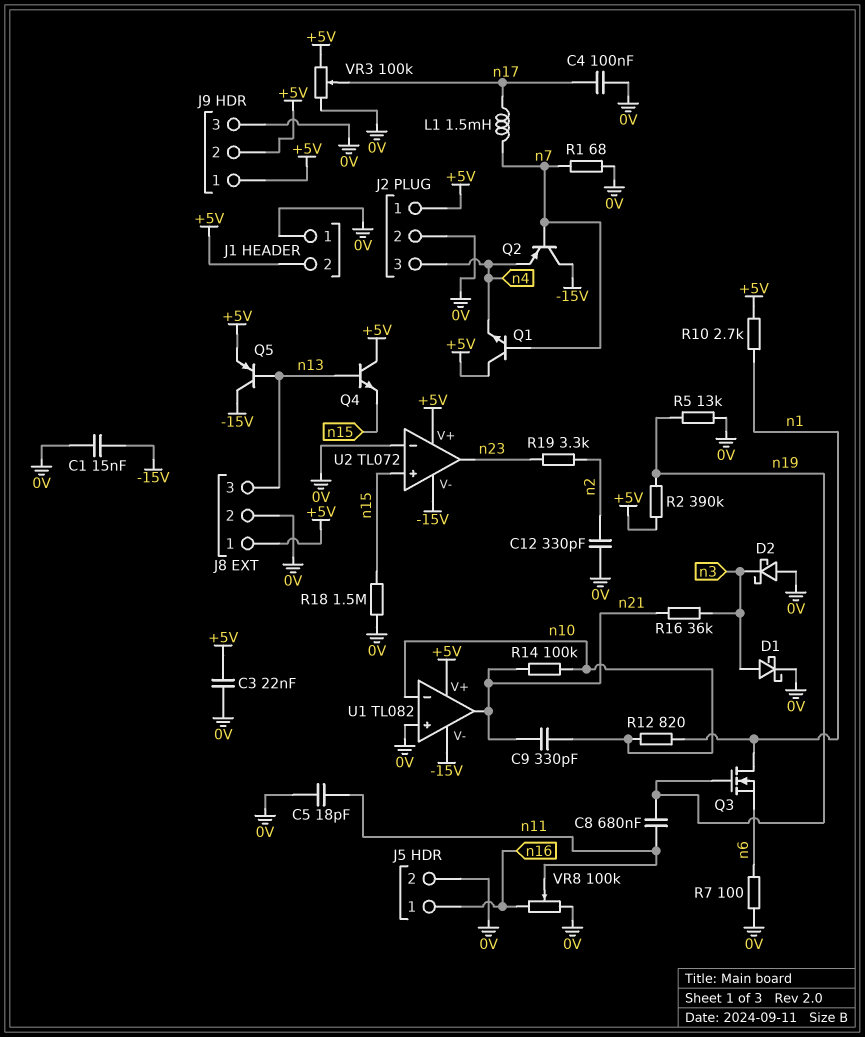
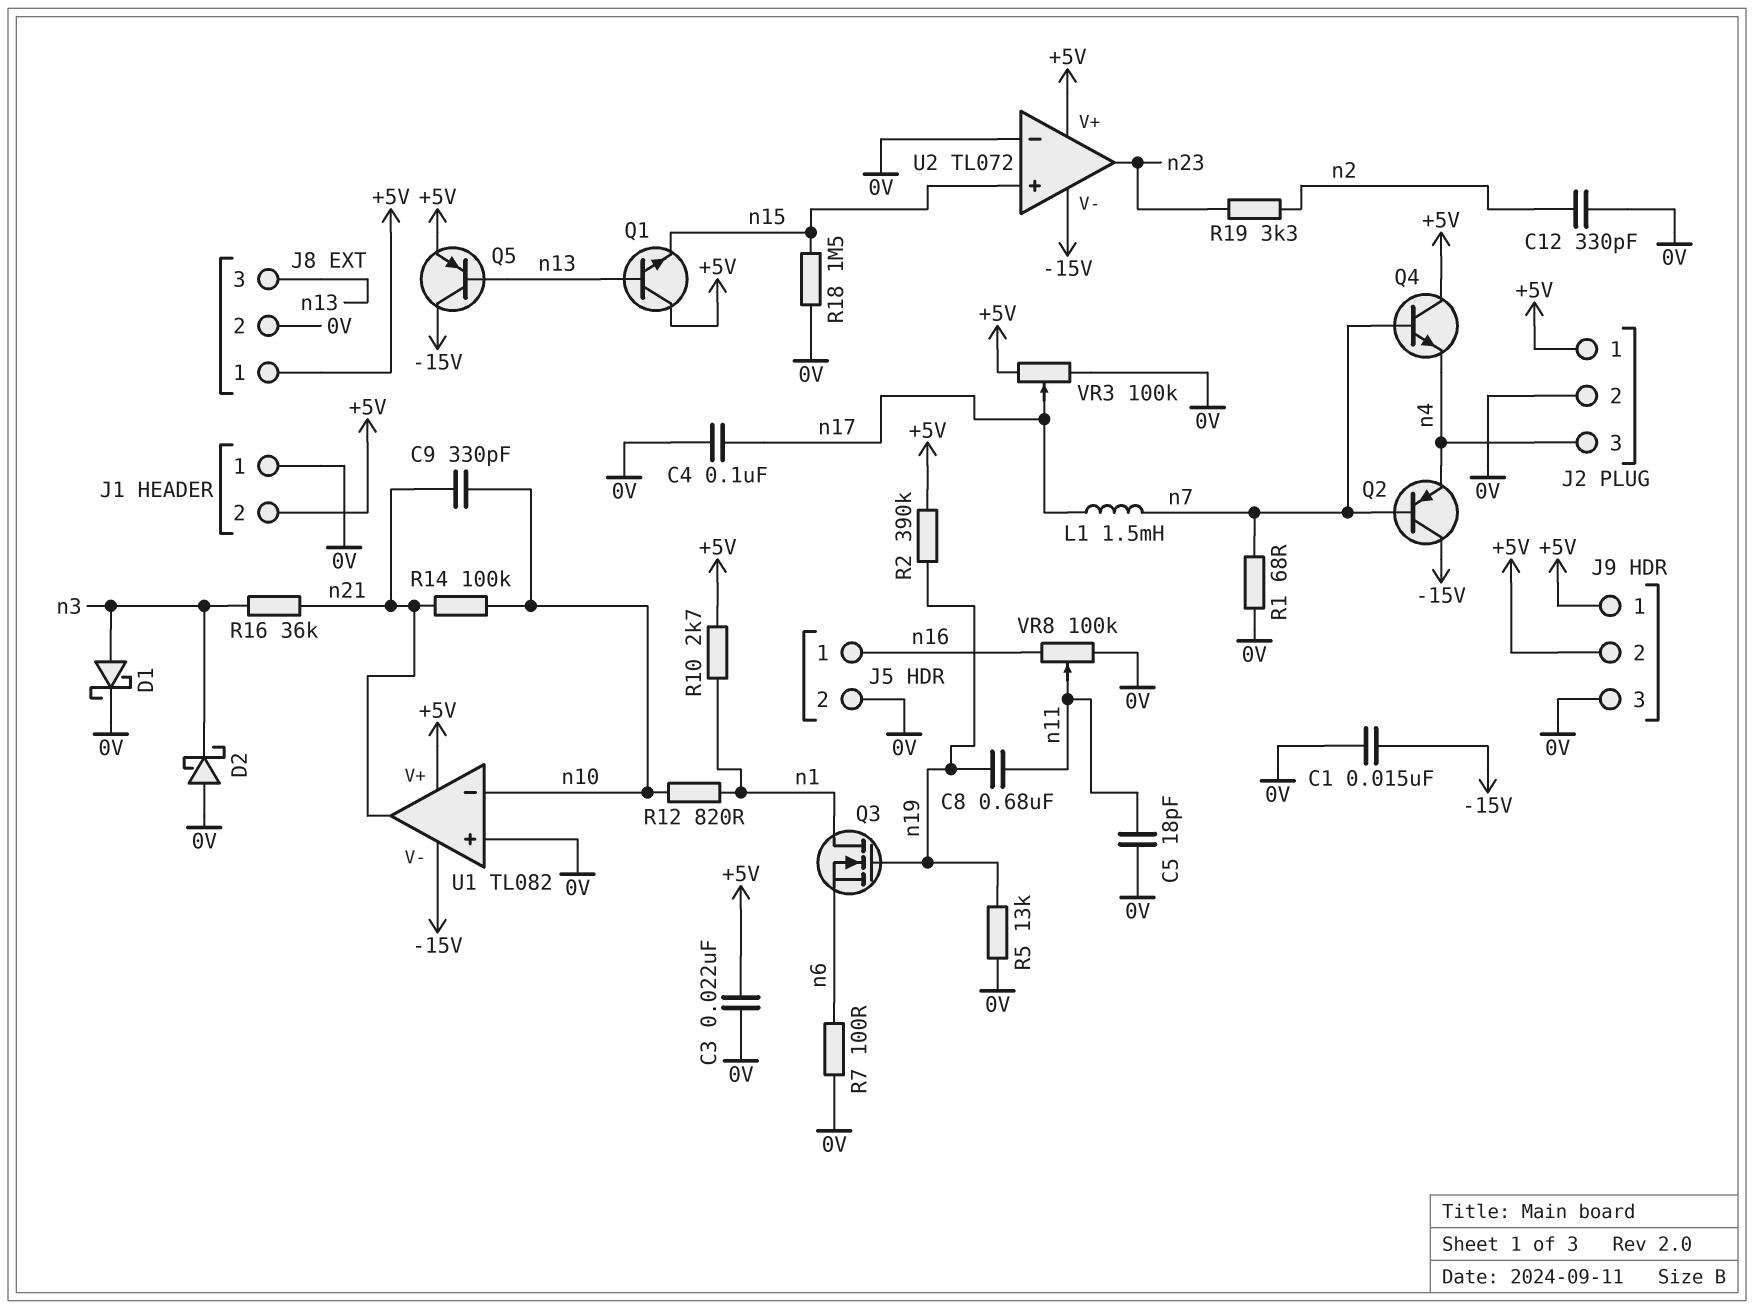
Q1: NPN (B n7, C +5V, E n4) -> NPN (B n13, C +5V, E n15)
Q4: NPN (B n13, C +5V, E n15) -> NPN (B n7, C +5V, E n4)

